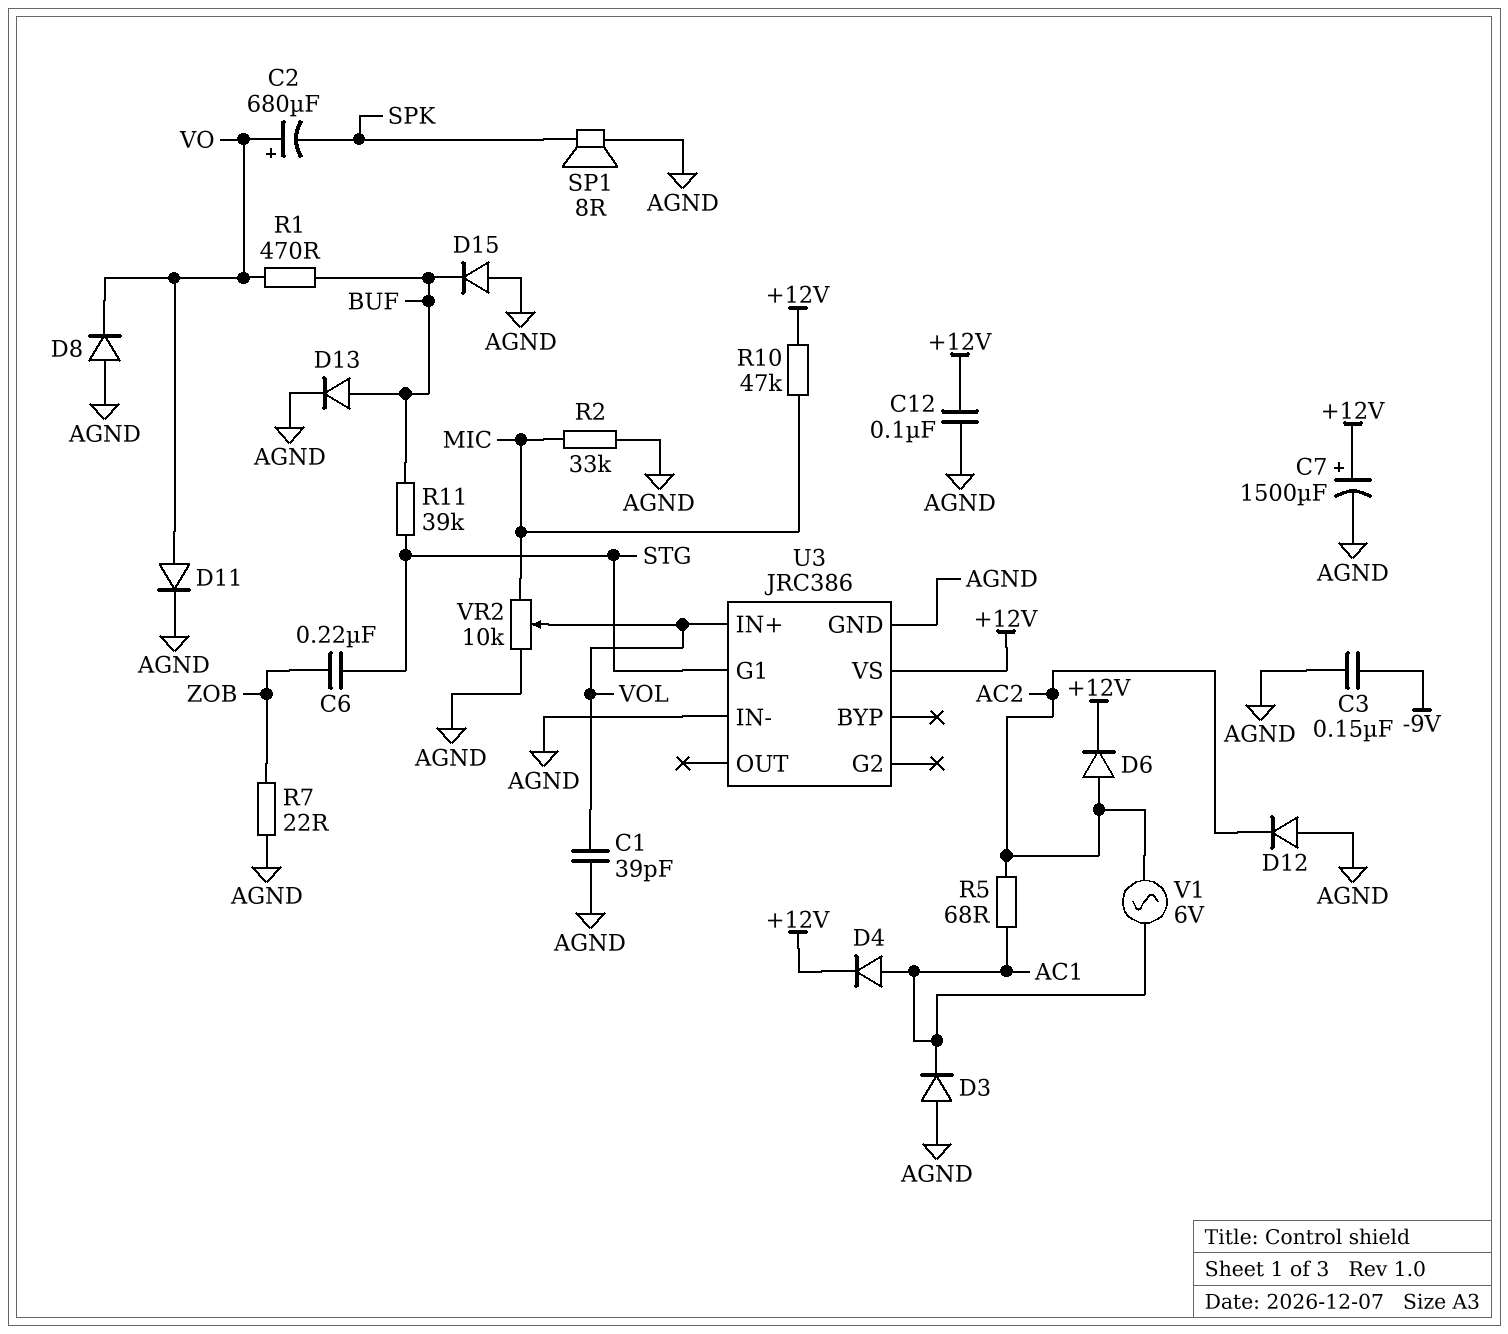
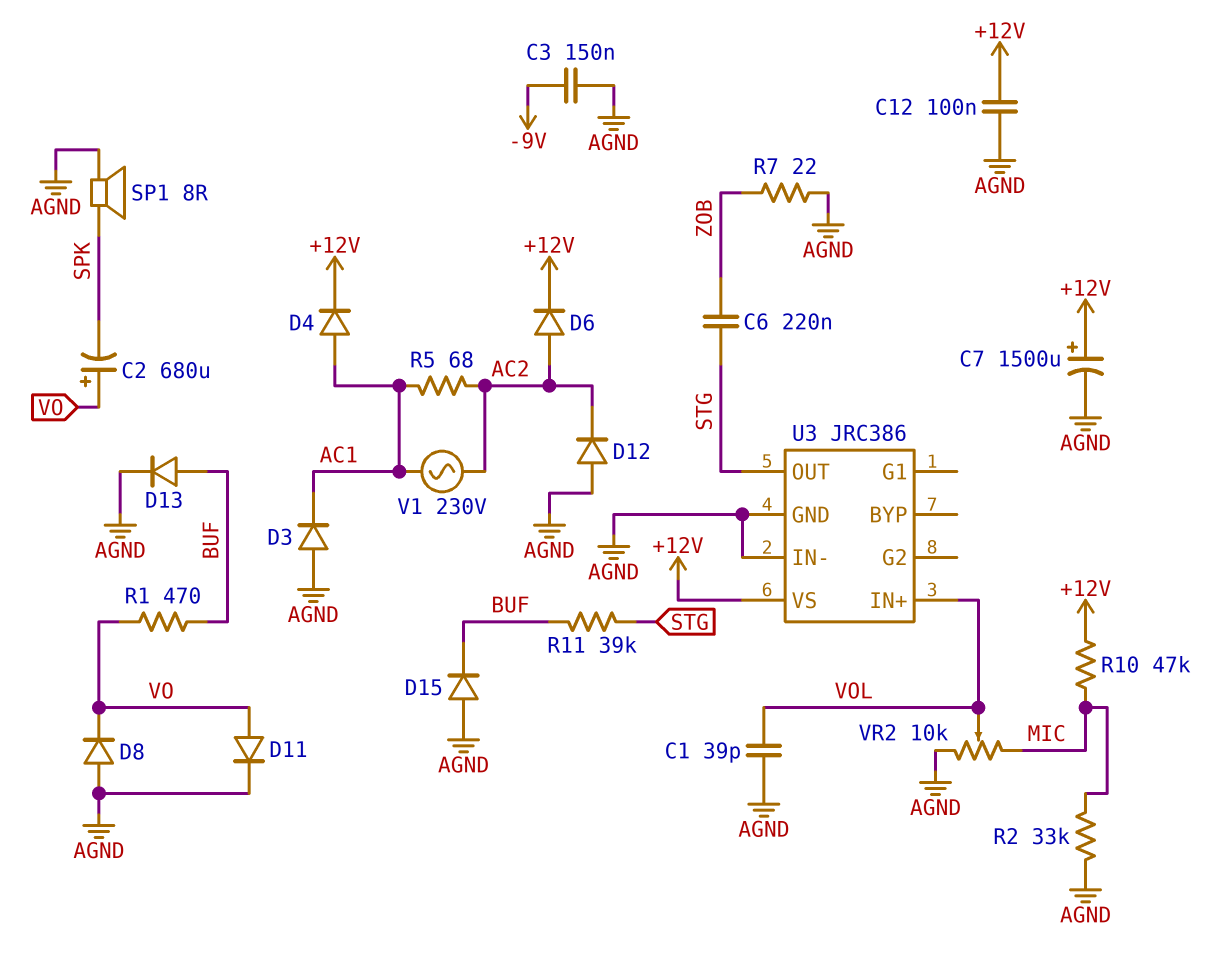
U3 pin G1: STG -> none
U3 pin OUT: none -> STG
V1: AC 6V (AC1, AC2) -> AC 230V (AC1, AC2)

